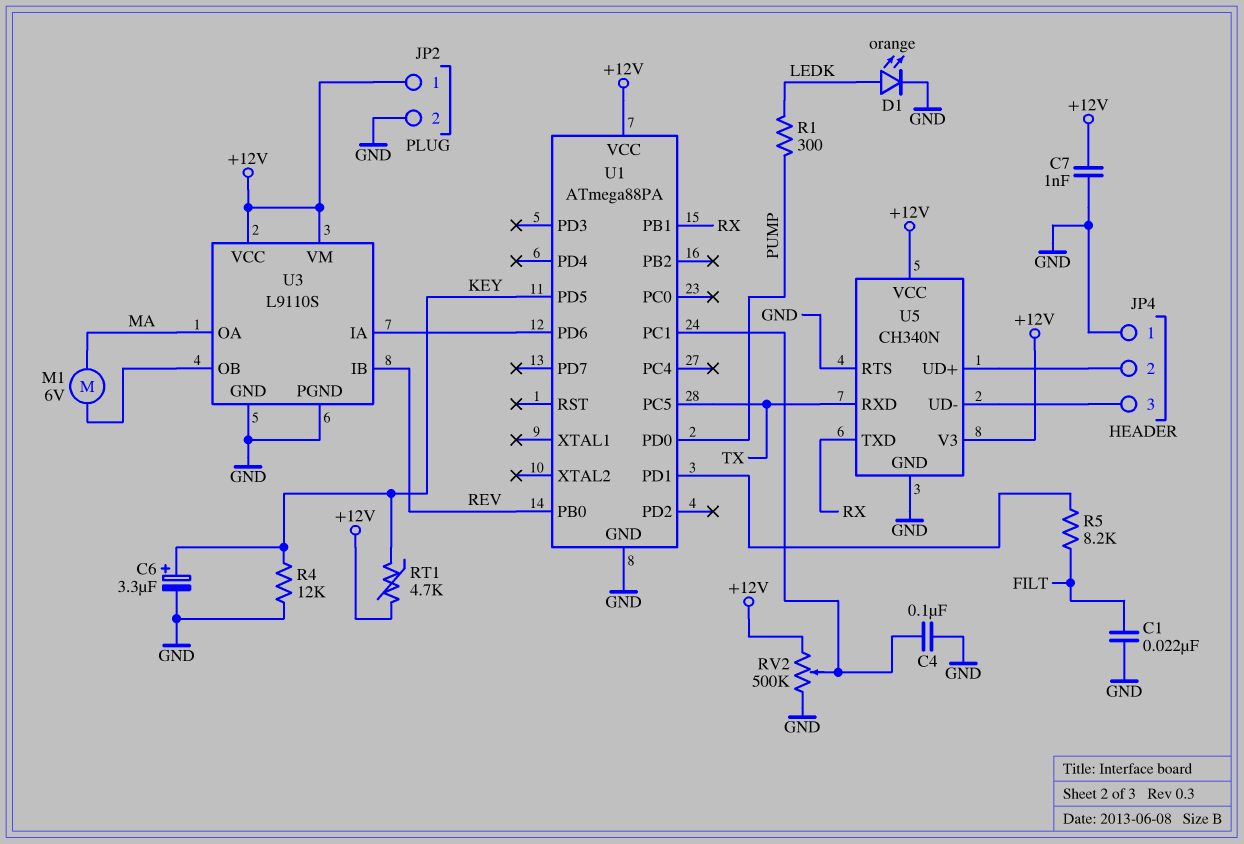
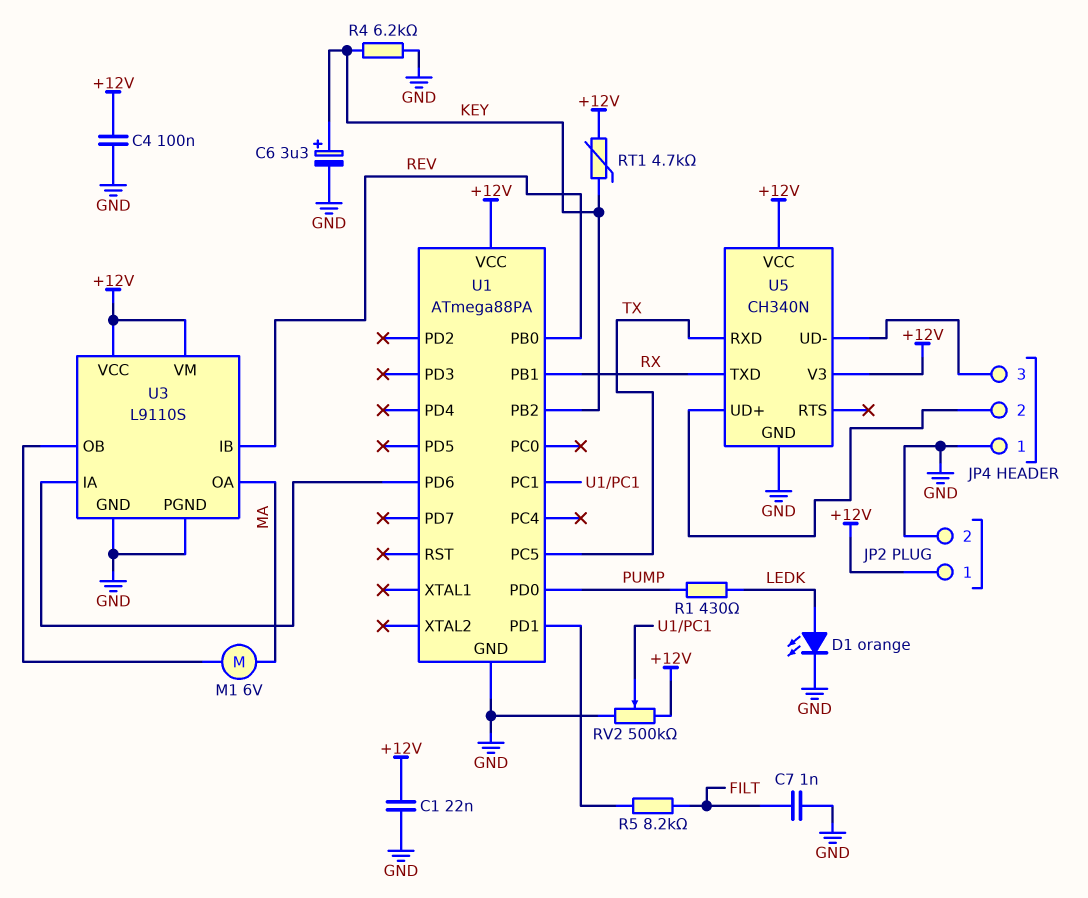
C1: 22nF (FILT, GND) -> 22nF (+12V, GND)
C4: 100nF (GND, U1/PC1) -> 100nF (+12V, GND)
C7: 1nF (+12V, GND) -> 1nF (FILT, GND)
R1: 300 (LEDK, PUMP) -> 430 (LEDK, PUMP)
R4: 12k (GND, KEY) -> 6.2k (GND, KEY)
U1 pin PB2: none -> KEY
U1 pin PD5: KEY -> none
U5 pin RTS: GND -> none

